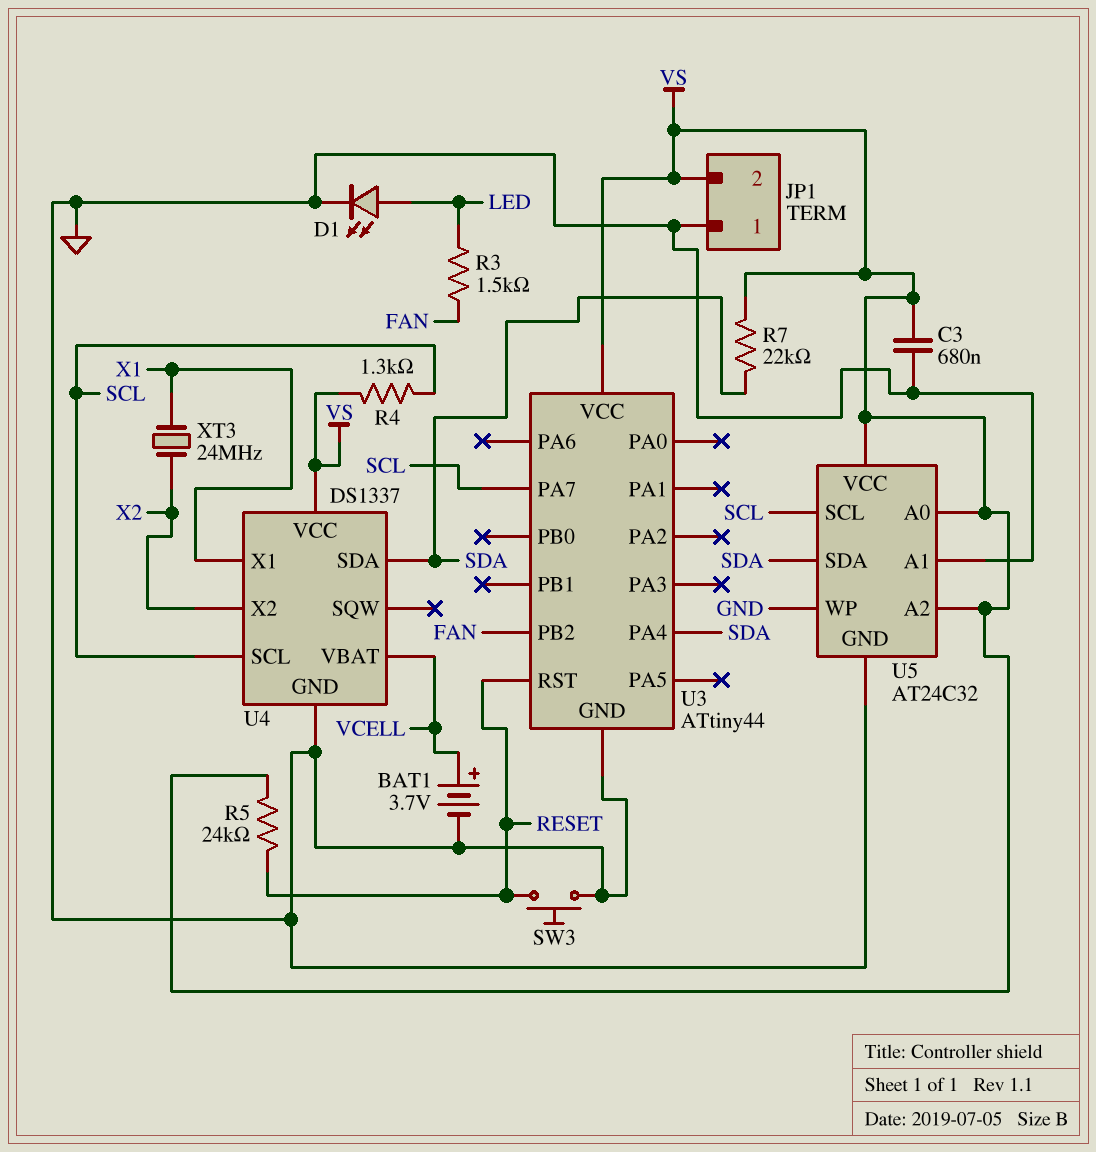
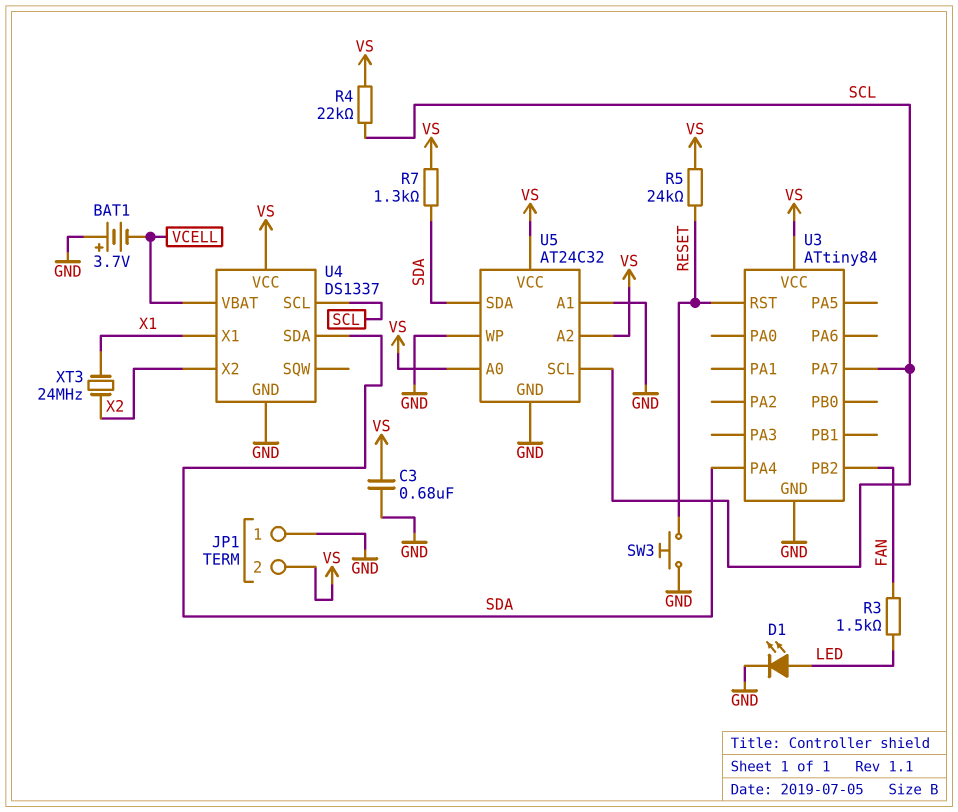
BAT1: 3.7V (plus VCELL, minus GND) -> 3.7V (plus GND, minus VCELL)
R4: 1.3k (SCL, VS) -> 22k (SCL, VS)
R7: 22k (SDA, VS) -> 1.3k (SDA, VS)
U3: ATtiny44 -> ATtiny84

